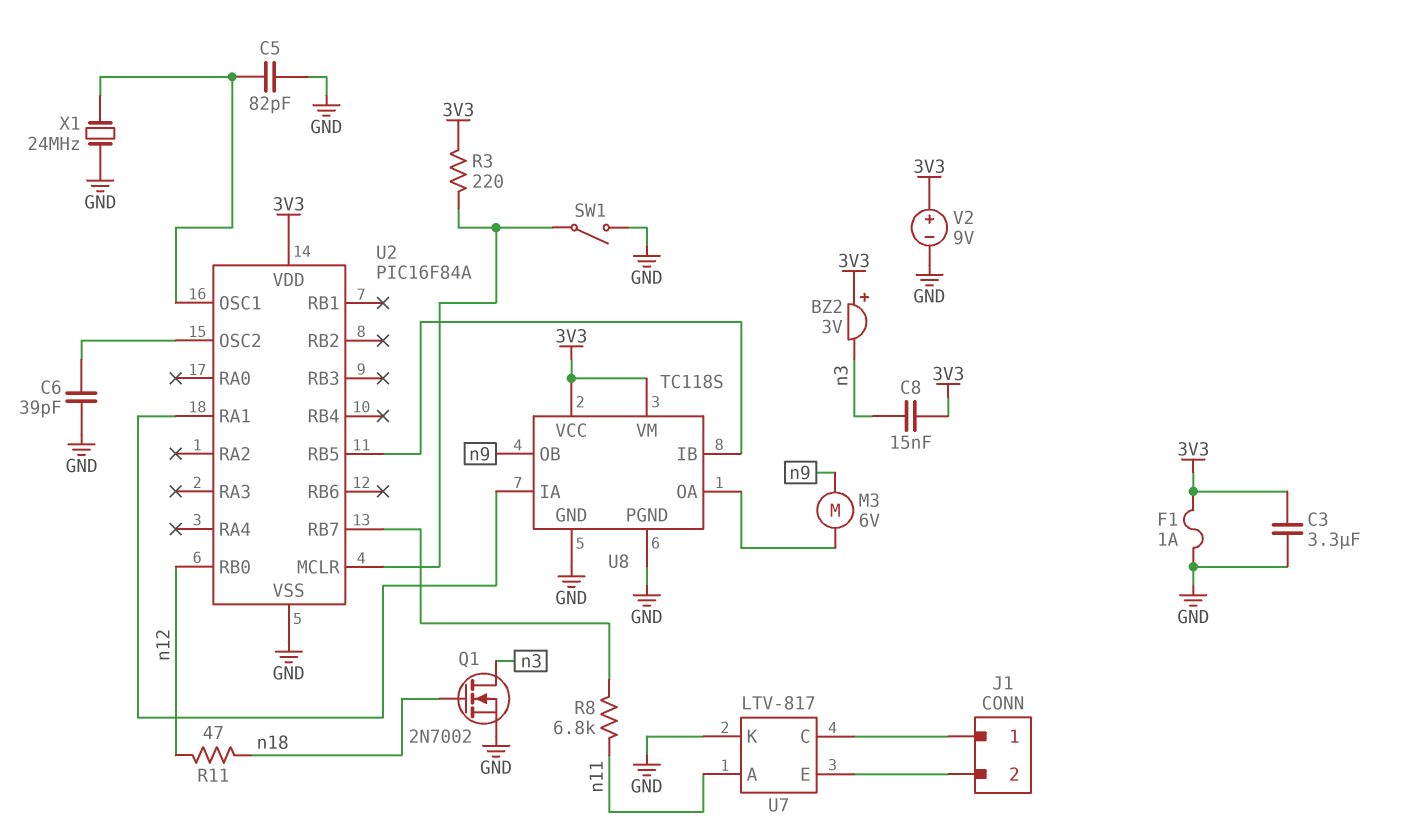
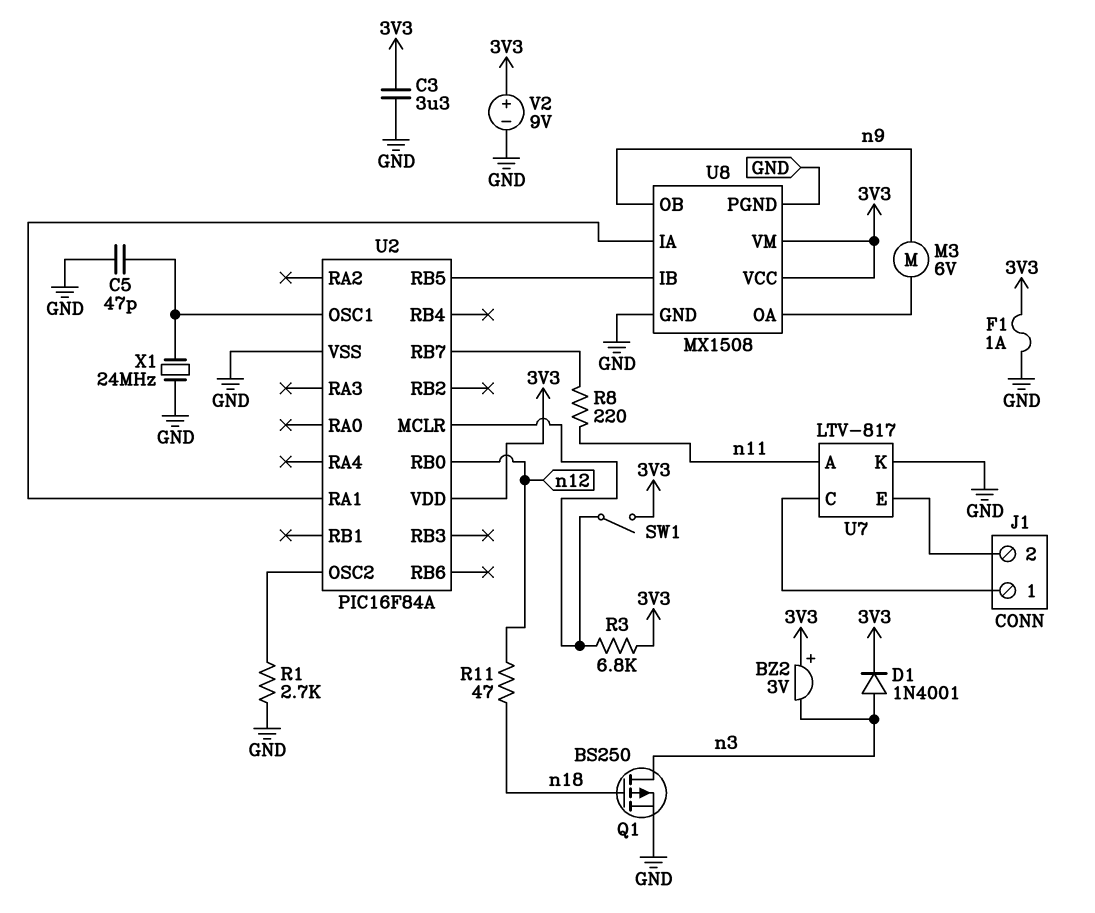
C5: 82pF (GND, U2/OSC1) -> 47pF (GND, U2/OSC1)
C6: 39pF (GND, U2/OSC2) -> none
C8: 15nF (3V3, n3) -> none
D1: none -> diode 1N4001 (A n3, K 3V3)
Q1: NMOS 2N7002 (G n18, D n3, S GND) -> PMOS BS250 (G n18, D n3, S GND)
R1: none -> 2.7k (GND, U2/OSC2)
R3: 220 (3V3, U2/MCLR) -> 6.8k (3V3, U2/MCLR)
R8: 6.8k (U2/RB7, n11) -> 220 (U2/RB7, n11)
SW1: switch (GND, U2/MCLR) -> switch (3V3, U2/MCLR)
U8: TC118S -> MX1508

